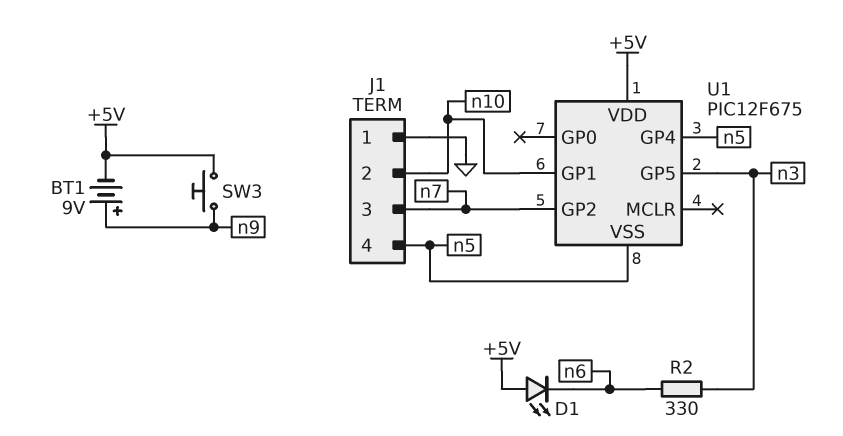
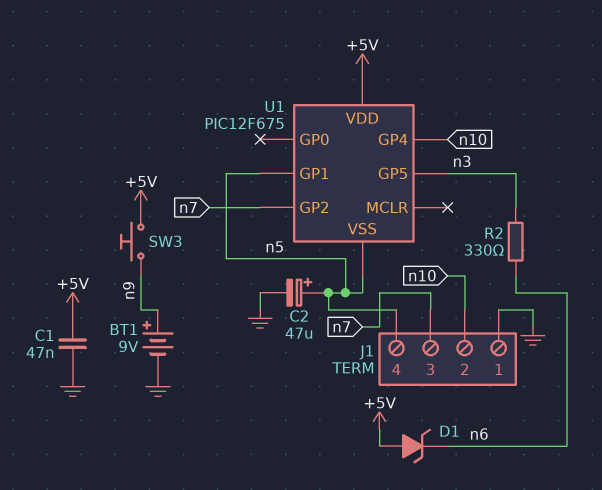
BT1: 9V (plus n9, minus +5V) -> 9V (plus n9, minus GND)
C1: none -> 47nF (+5V, GND)
C2: none -> 47uF (plus n5, minus GND)
D1: LED (A +5V, K n6) -> zener (A +5V, K n6)
U1 pin GP1: n10 -> n5
U1 pin GP4: n5 -> n10

